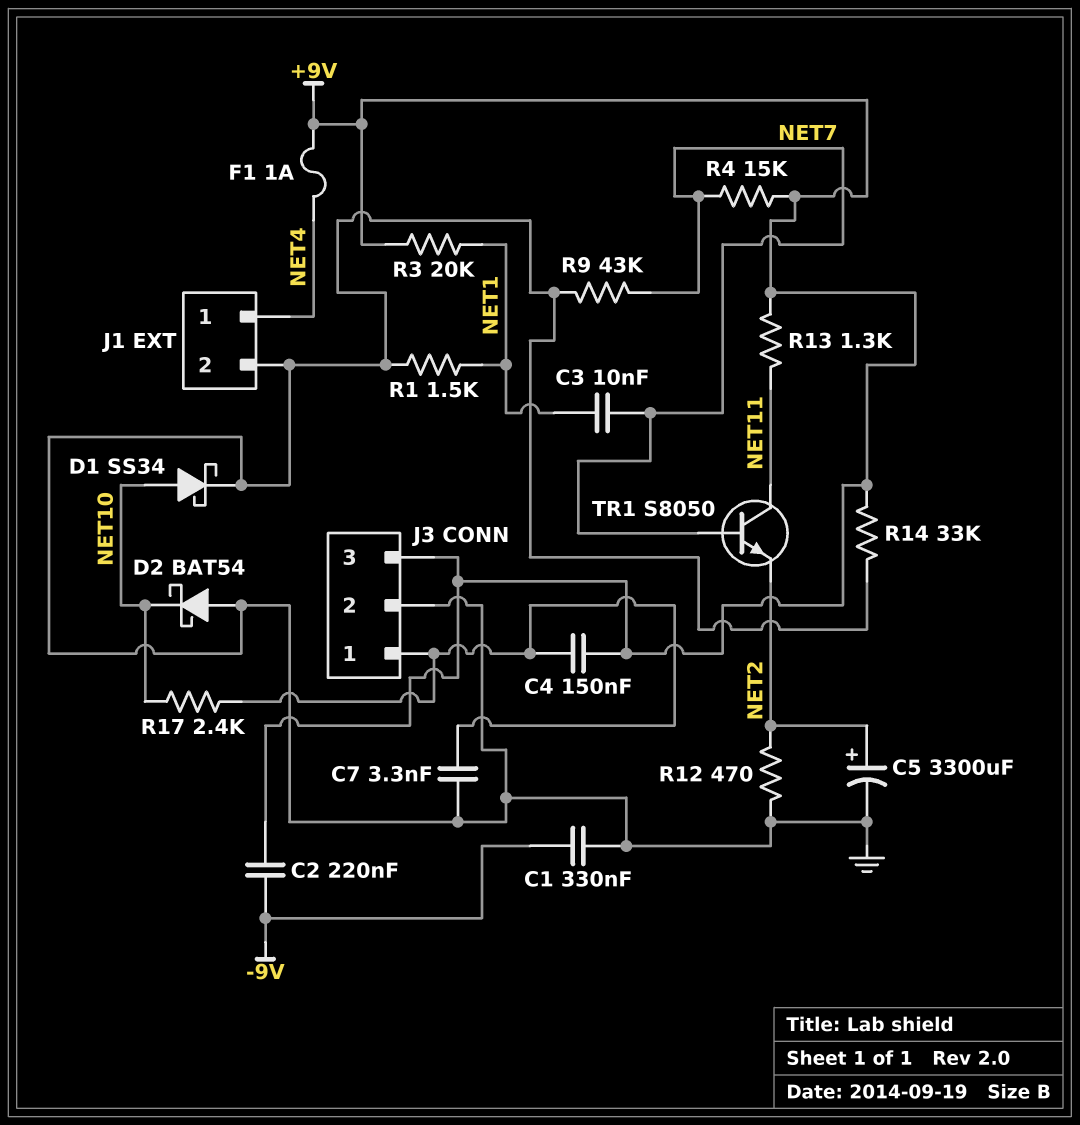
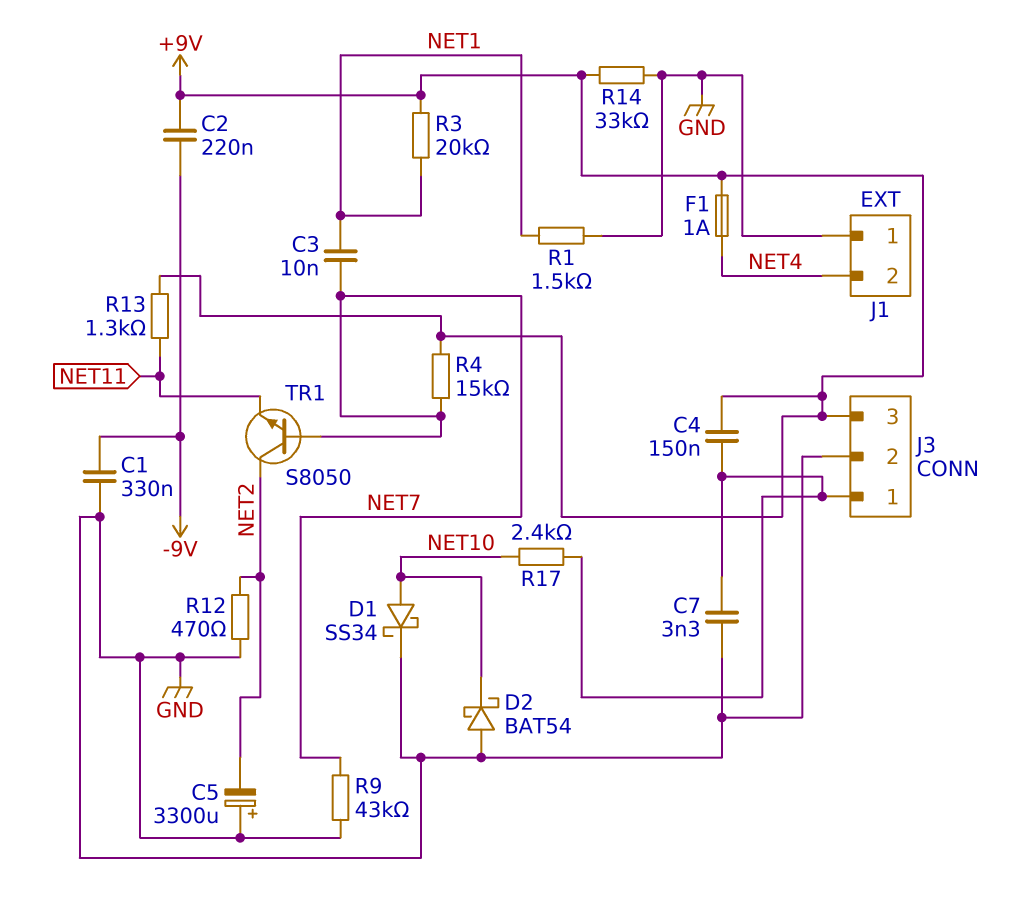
C5: 3300uF (plus NET2, minus GND) -> 3300uF (plus GND, minus NET2)
J1 pin 1: NET4 -> GND
J1 pin 2: GND -> NET4
TR1: NPN S8050 (B NET7, C NET11, E NET2) -> NPN S8050 (B NET7, C NET2, E NET11)

